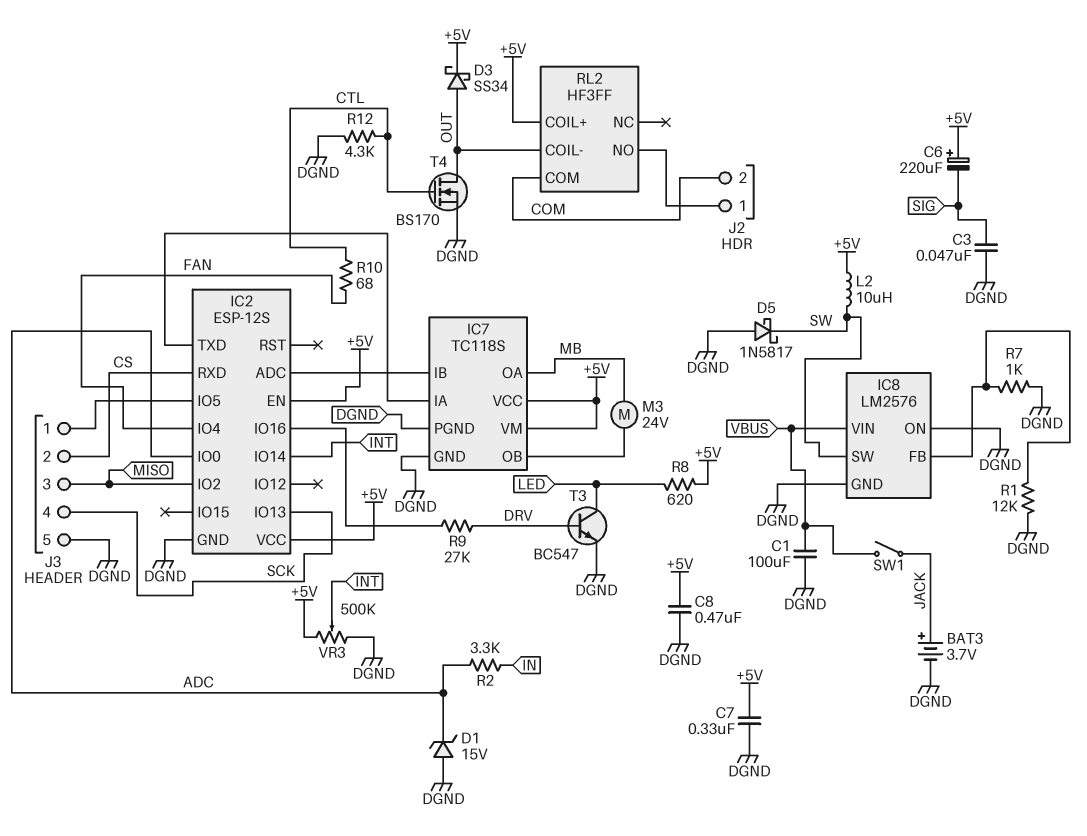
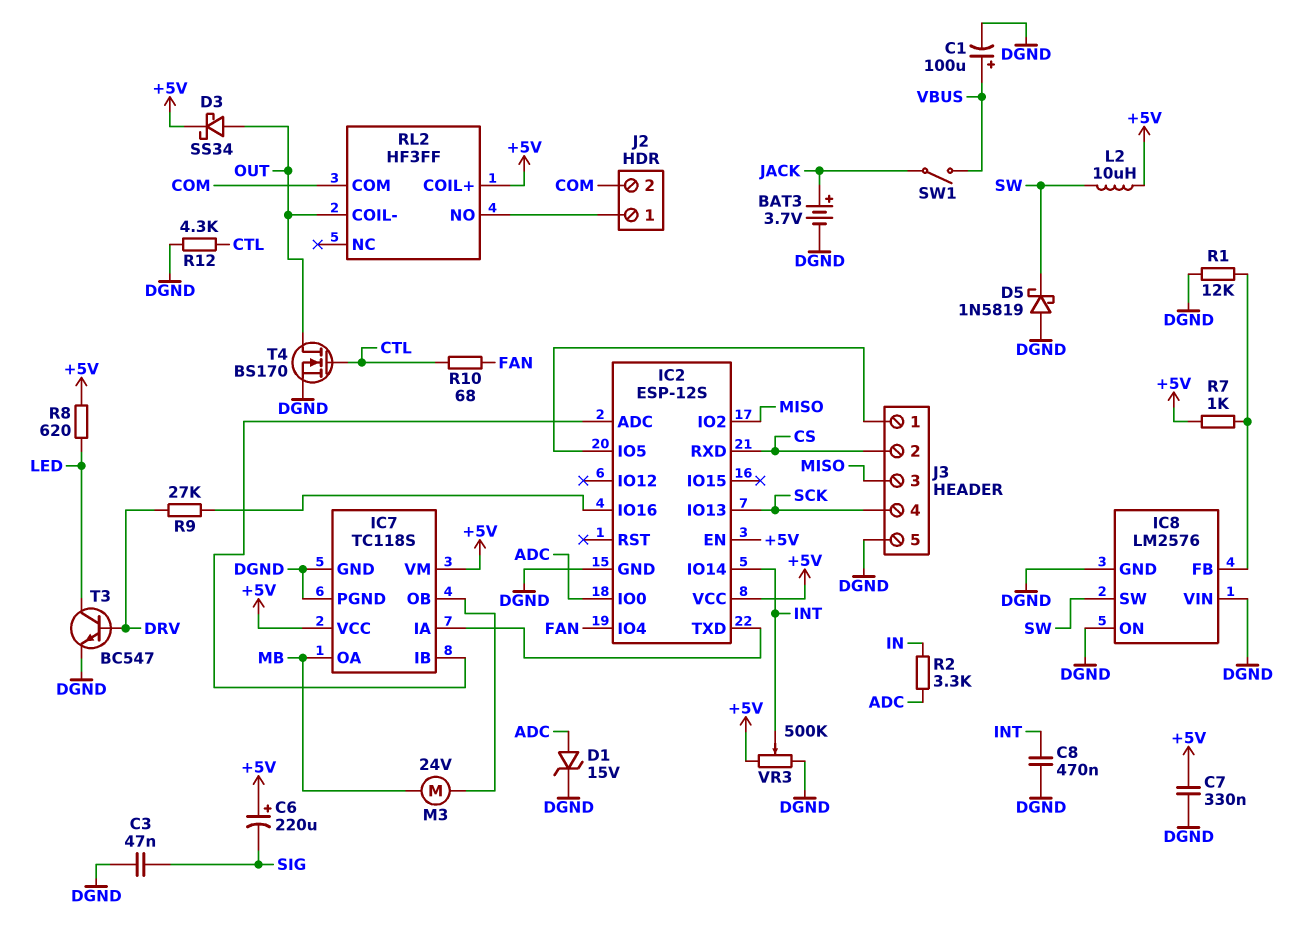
C1: 100uF (DGND, VBUS) -> 100uF (plus VBUS, minus DGND)
C8: 470nF (+5V, DGND) -> 470nF (DGND, INT)
D1: zener 15V (A DGND, K ADC) -> zener 15V (A ADC, K DGND)
D5: schottky 1N5817 (A DGND, K SW) -> schottky 1N5819 (A DGND, K SW)
IC8 pin VIN: VBUS -> DGND
R7: 1k (DGND, IC8/FB) -> 1k (+5V, IC8/FB)

